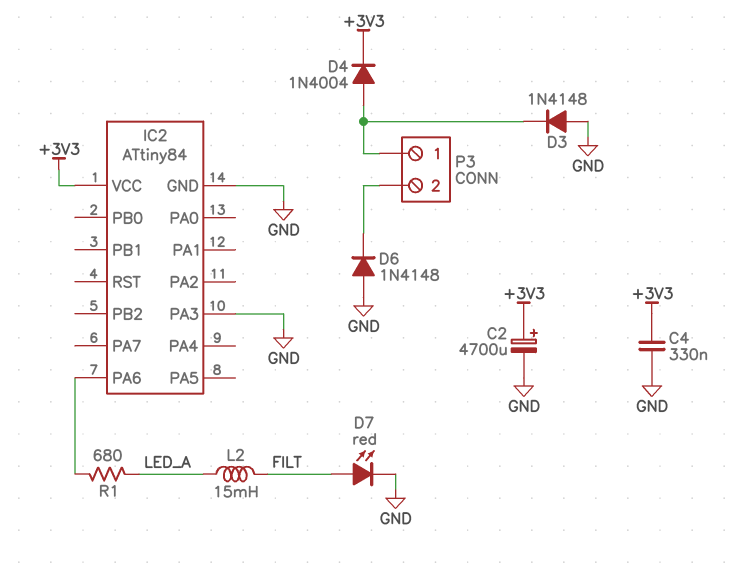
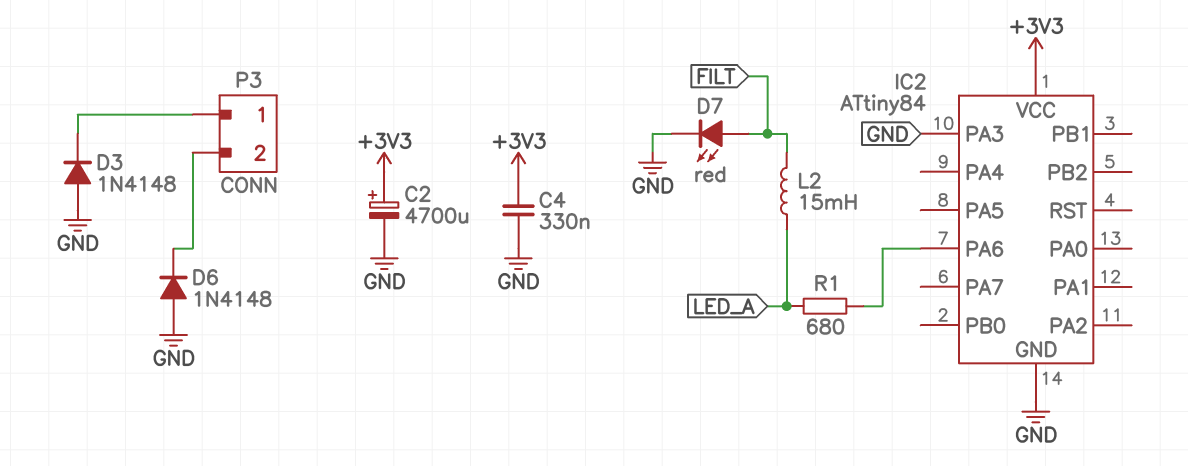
D4: diode 1N4004 (A P3/1, K +3V3) -> none

